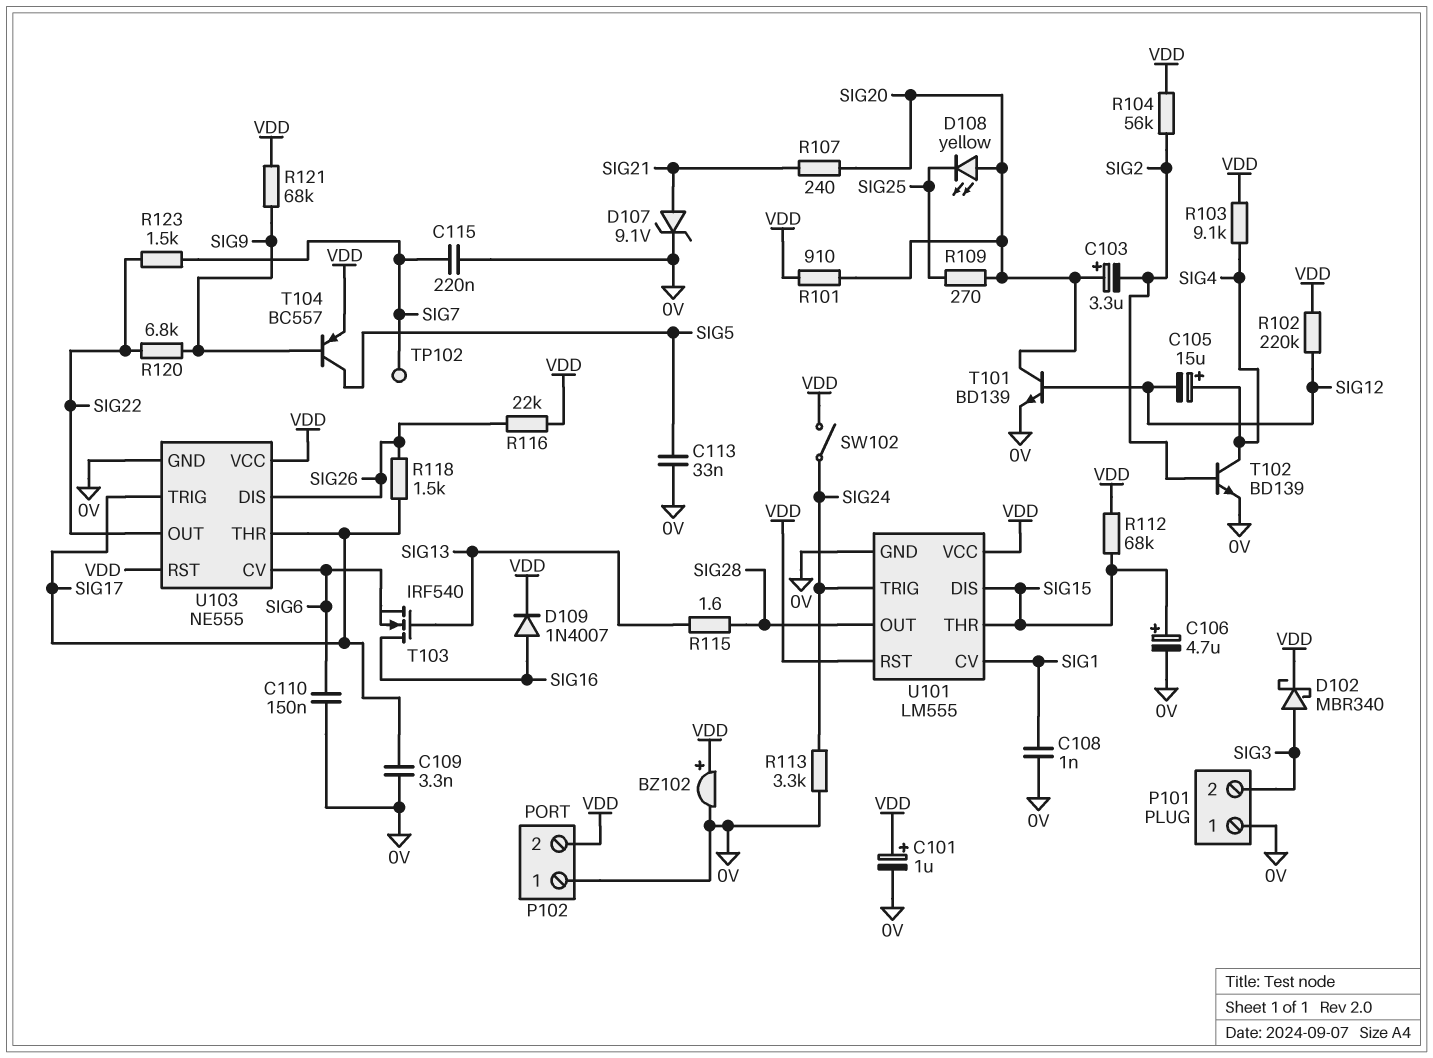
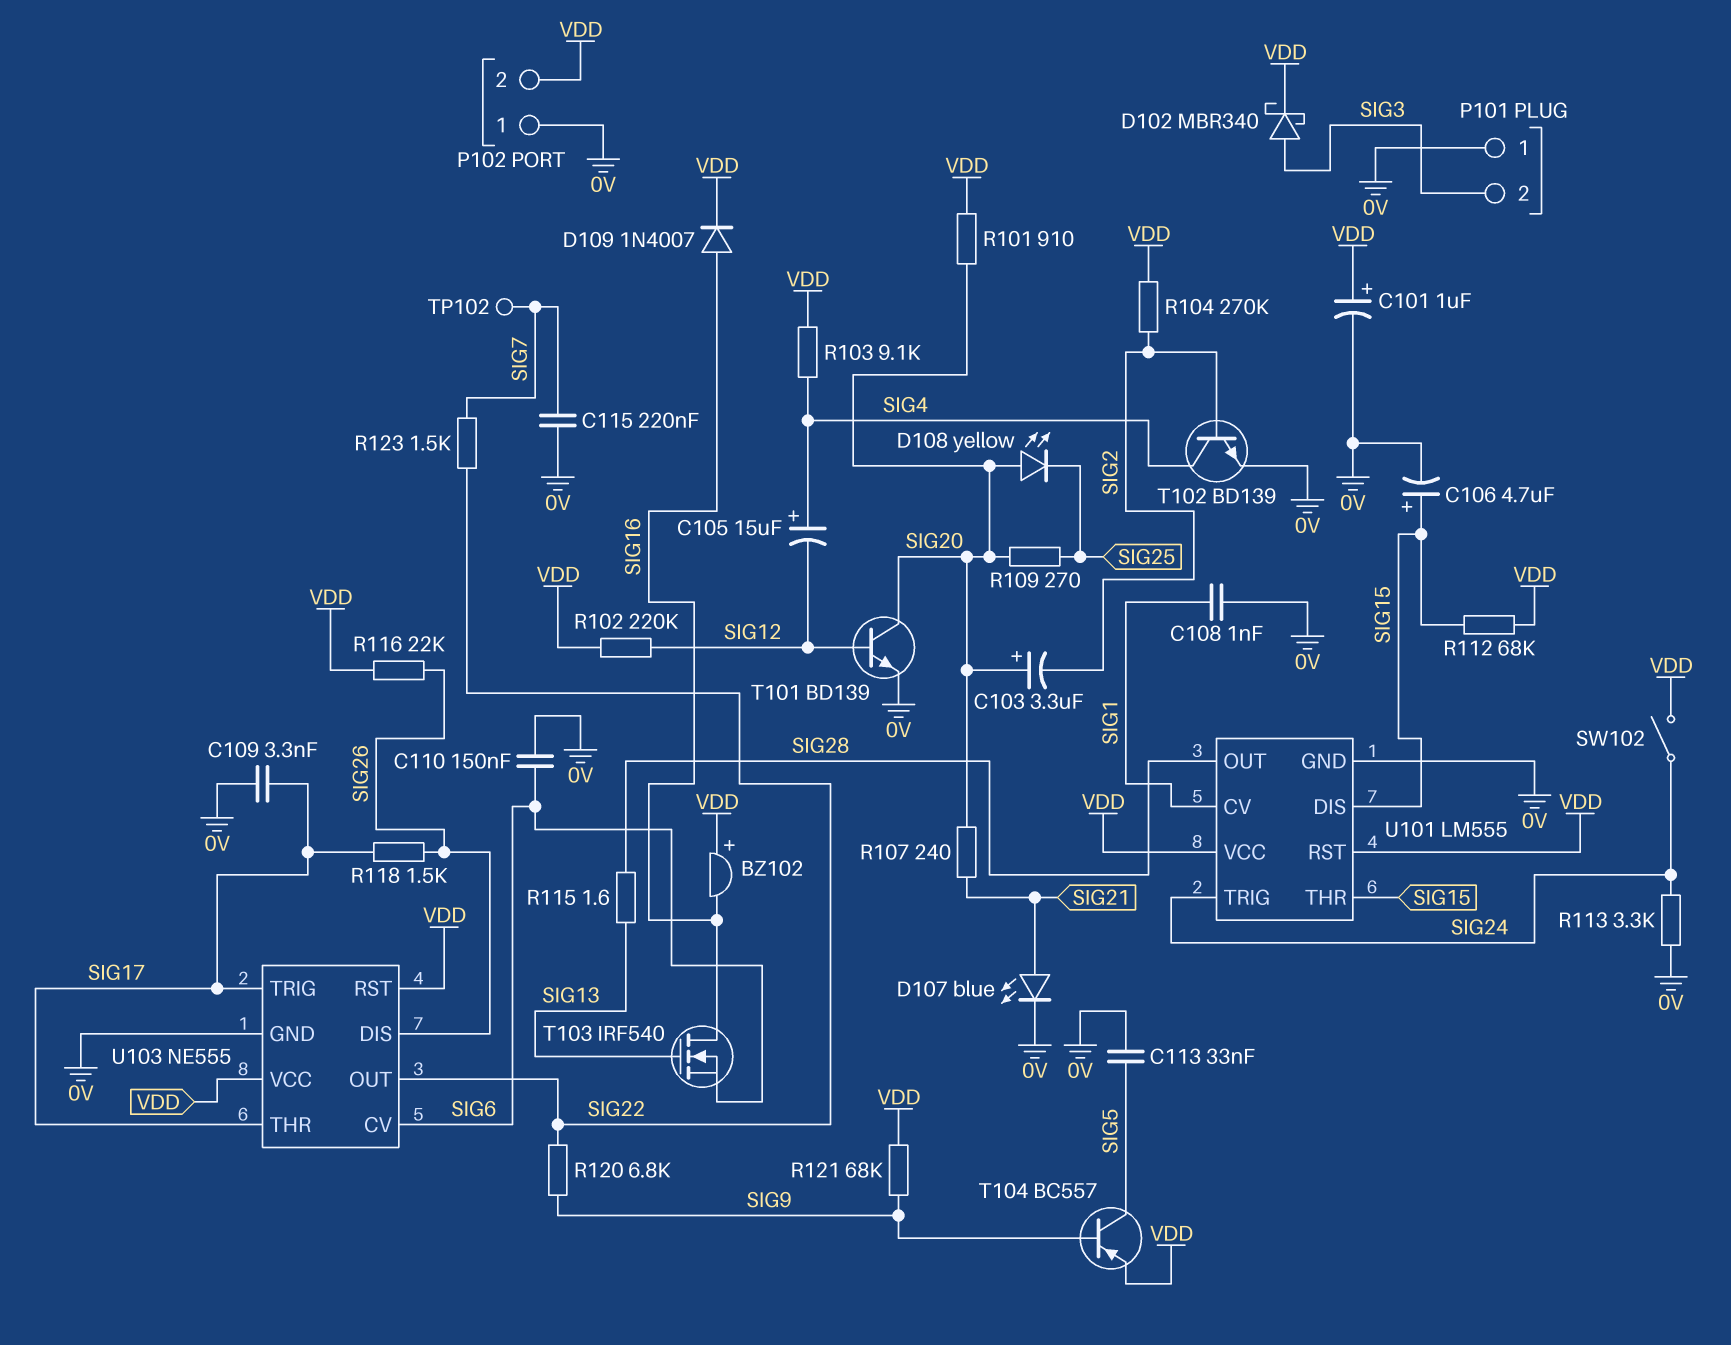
BZ102: buzzer (plus VDD, minus 0V) -> buzzer (plus VDD, minus SIG16)
D107: zener 9.1V (A SIG21, K 0V) -> LED blue (A SIG21, K 0V)
R104: 56k (SIG2, VDD) -> 270k (SIG2, VDD)

